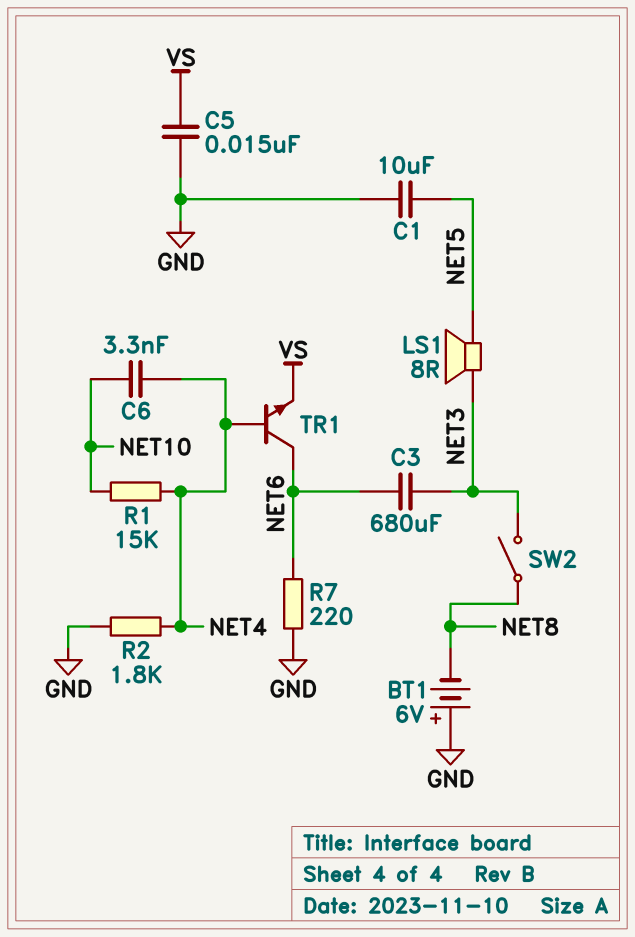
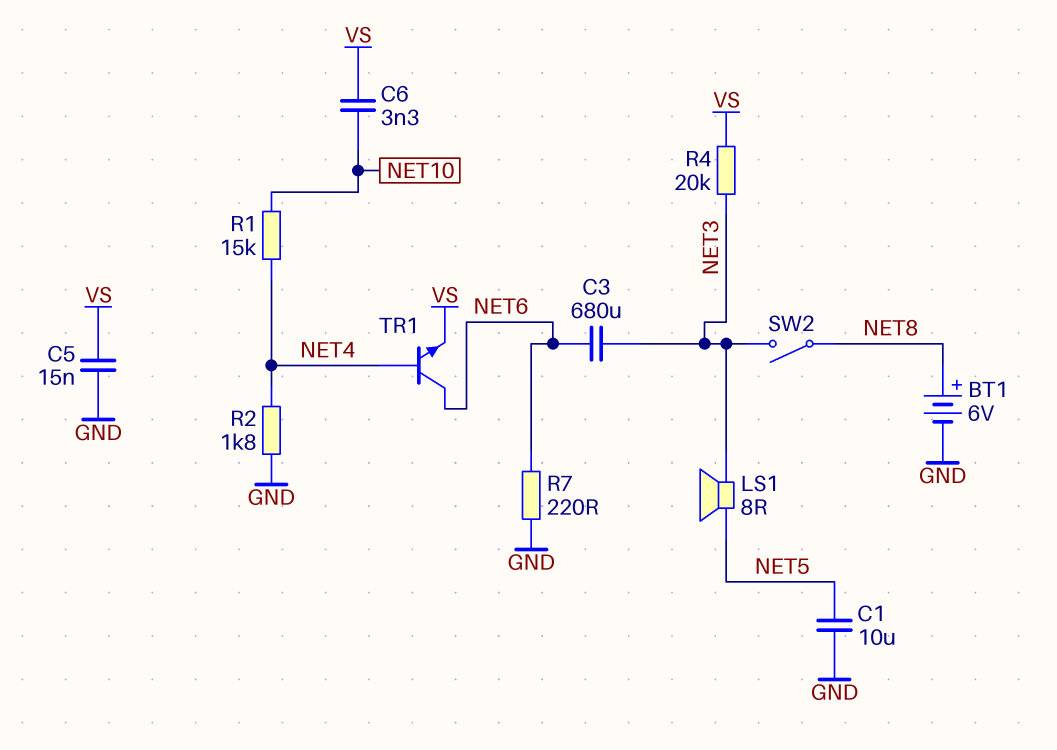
BT1: 6V (plus GND, minus NET8) -> 6V (plus NET8, minus GND)
C6: 3.3nF (NET4, NET10) -> 3.3nF (NET10, VS)
R4: none -> 20k (NET3, VS)

